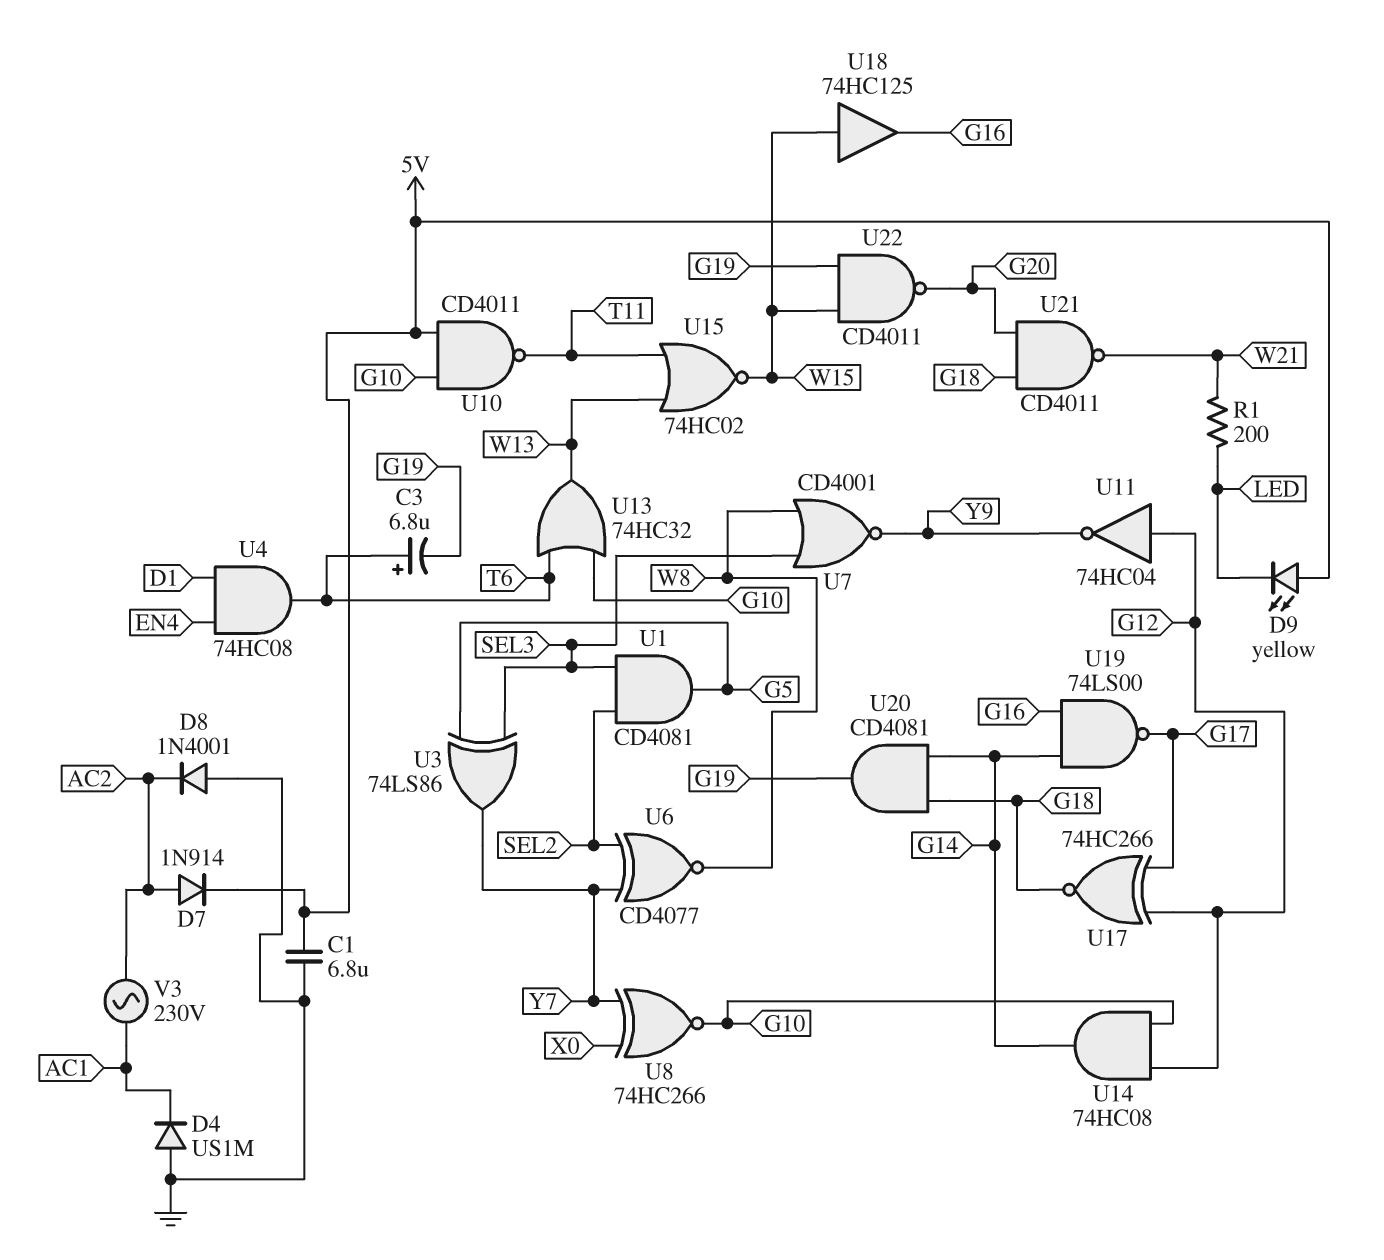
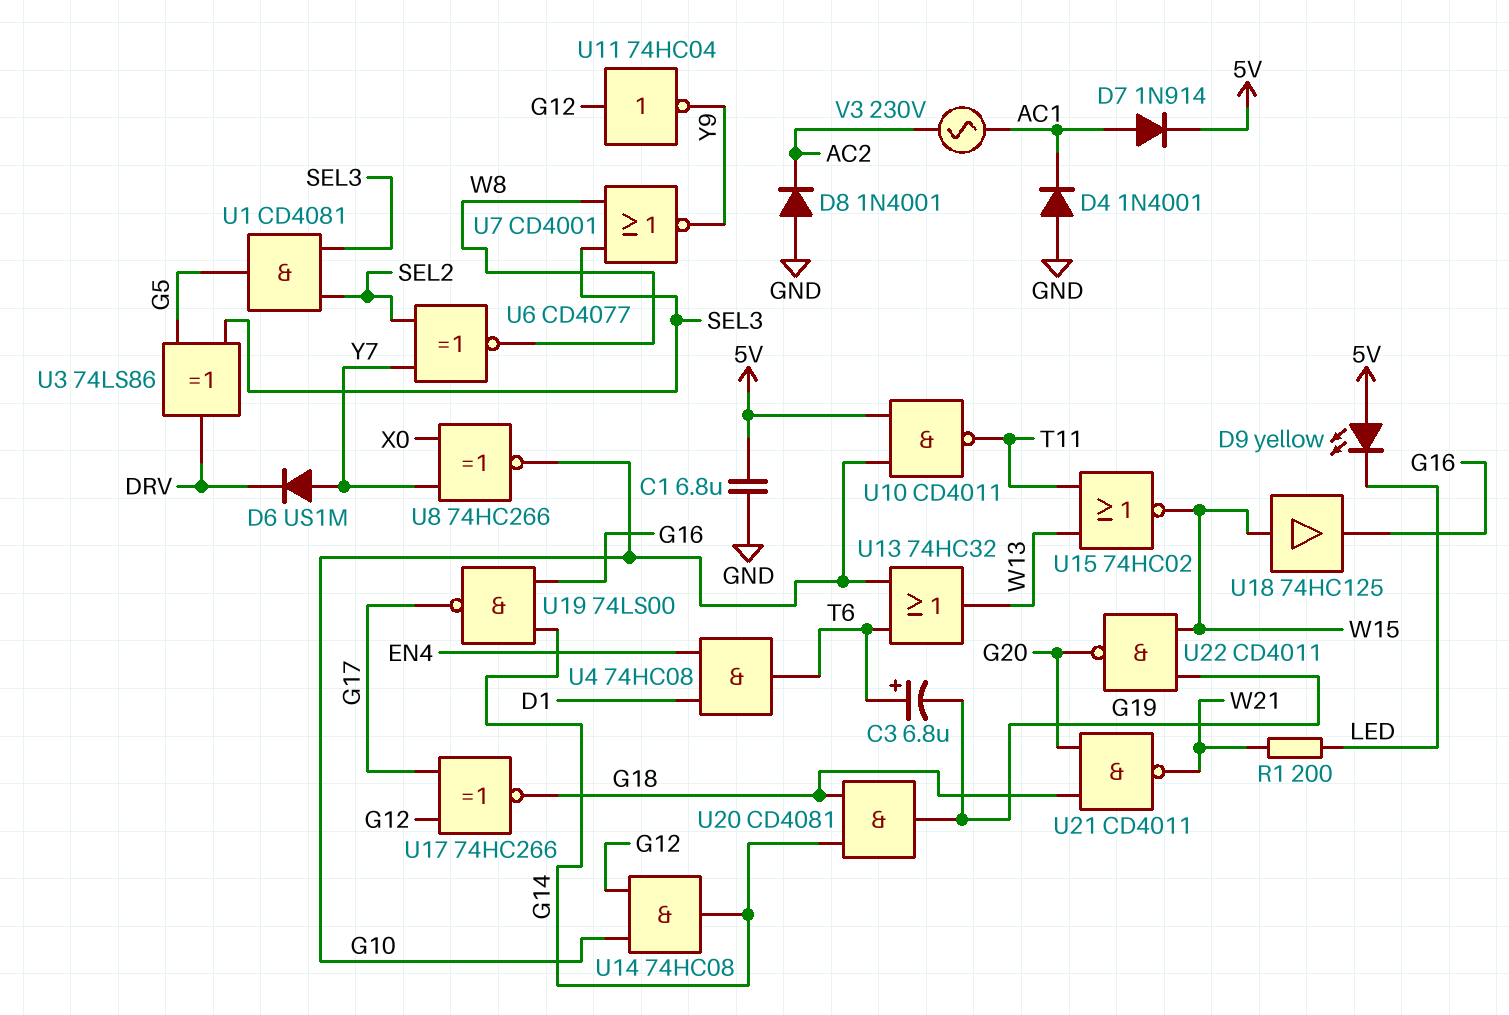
D4: diode US1M (A GND, K AC1) -> diode 1N4001 (A GND, K AC1)
D6: none -> diode US1M (A Y7, K DRV)
D7: diode 1N914 (A AC2, K 5V) -> diode 1N914 (A AC1, K 5V)
U3: XOR 74LS86 (in G5, in SEL3, out Y7) -> XOR 74LS86 (in G5, in SEL3, out DRV)

